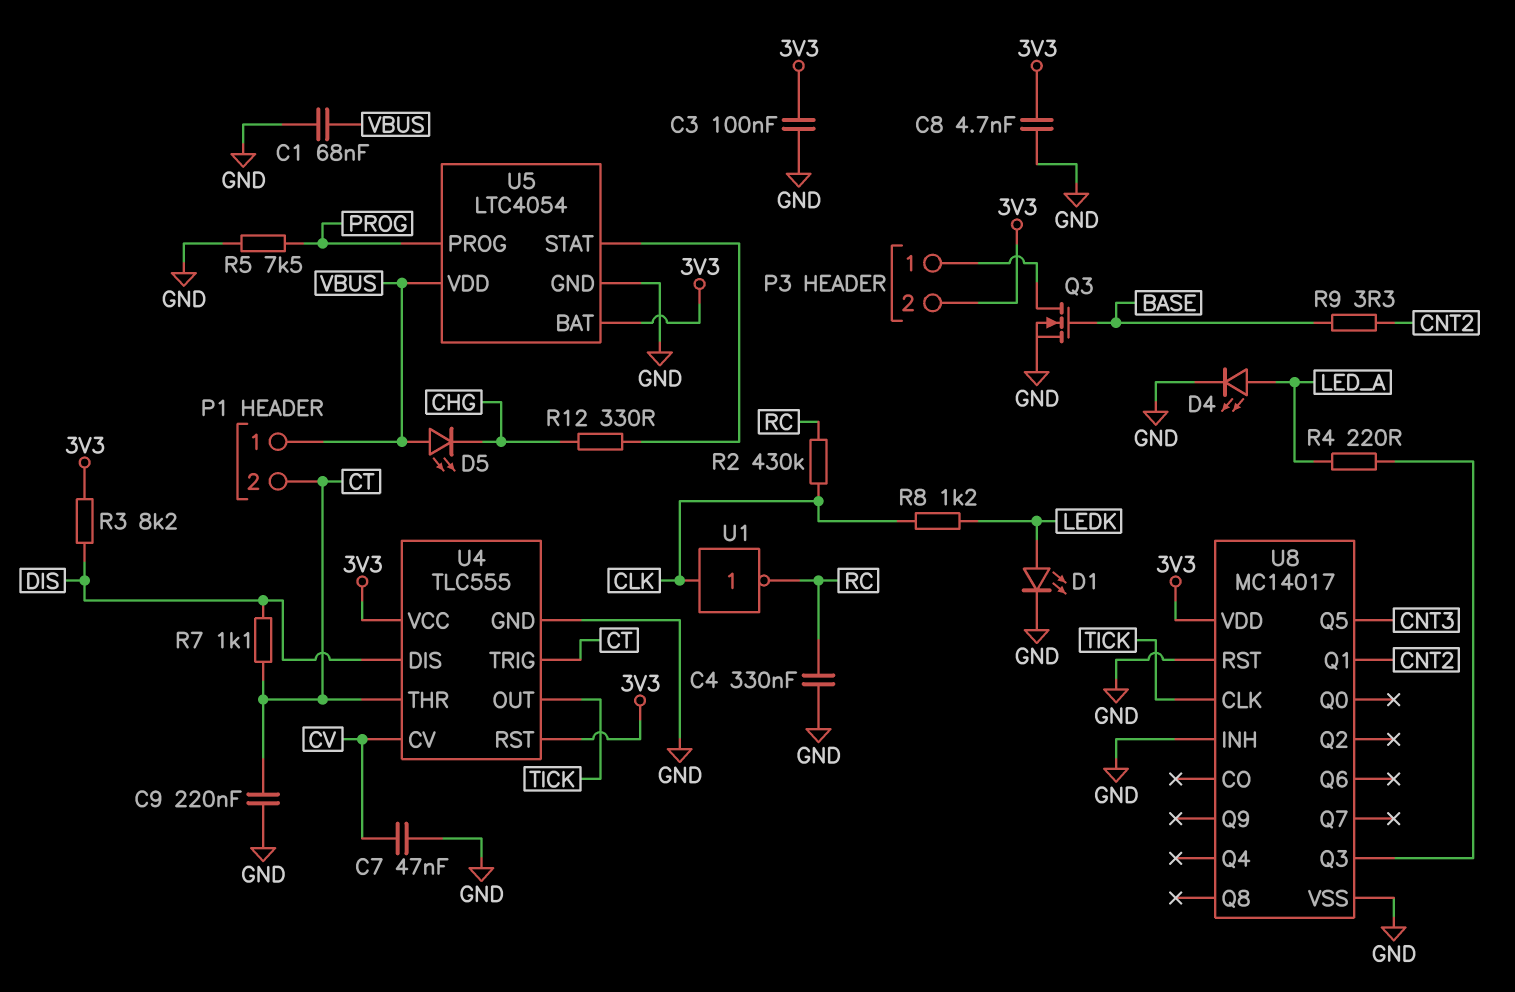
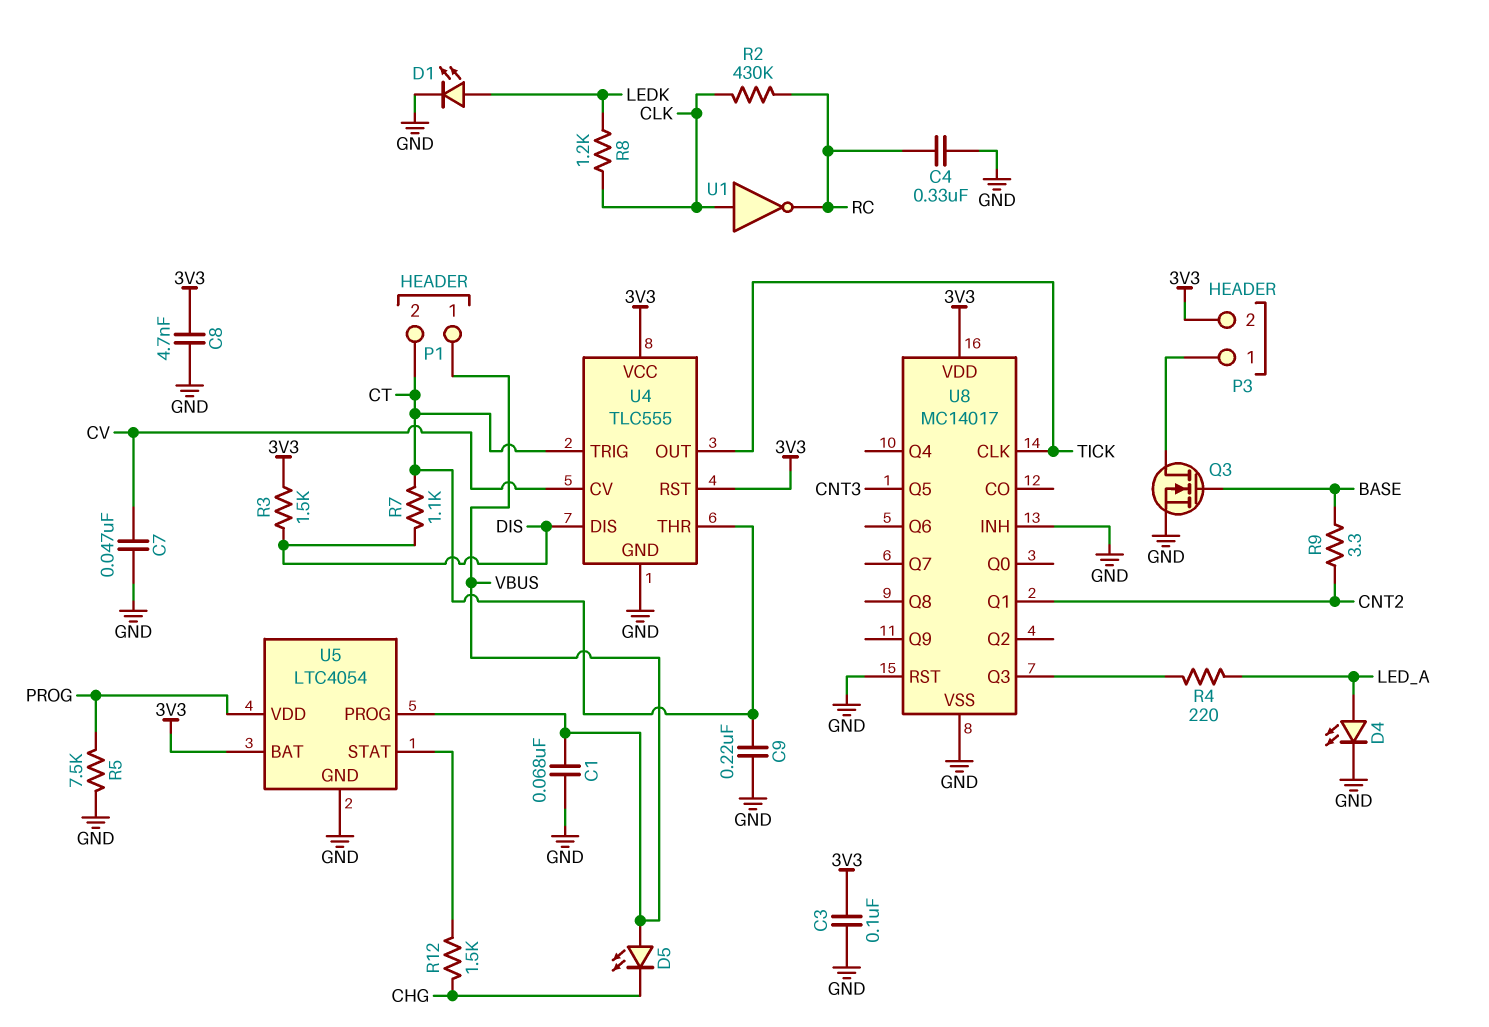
R3: 8.2k (3V3, DIS) -> 1.5k (3V3, DIS)
R12: 330 (CHG, U5/STAT) -> 1.5k (CHG, U5/STAT)
U5 pin PROG: PROG -> VBUS
U5 pin VDD: VBUS -> PROG

